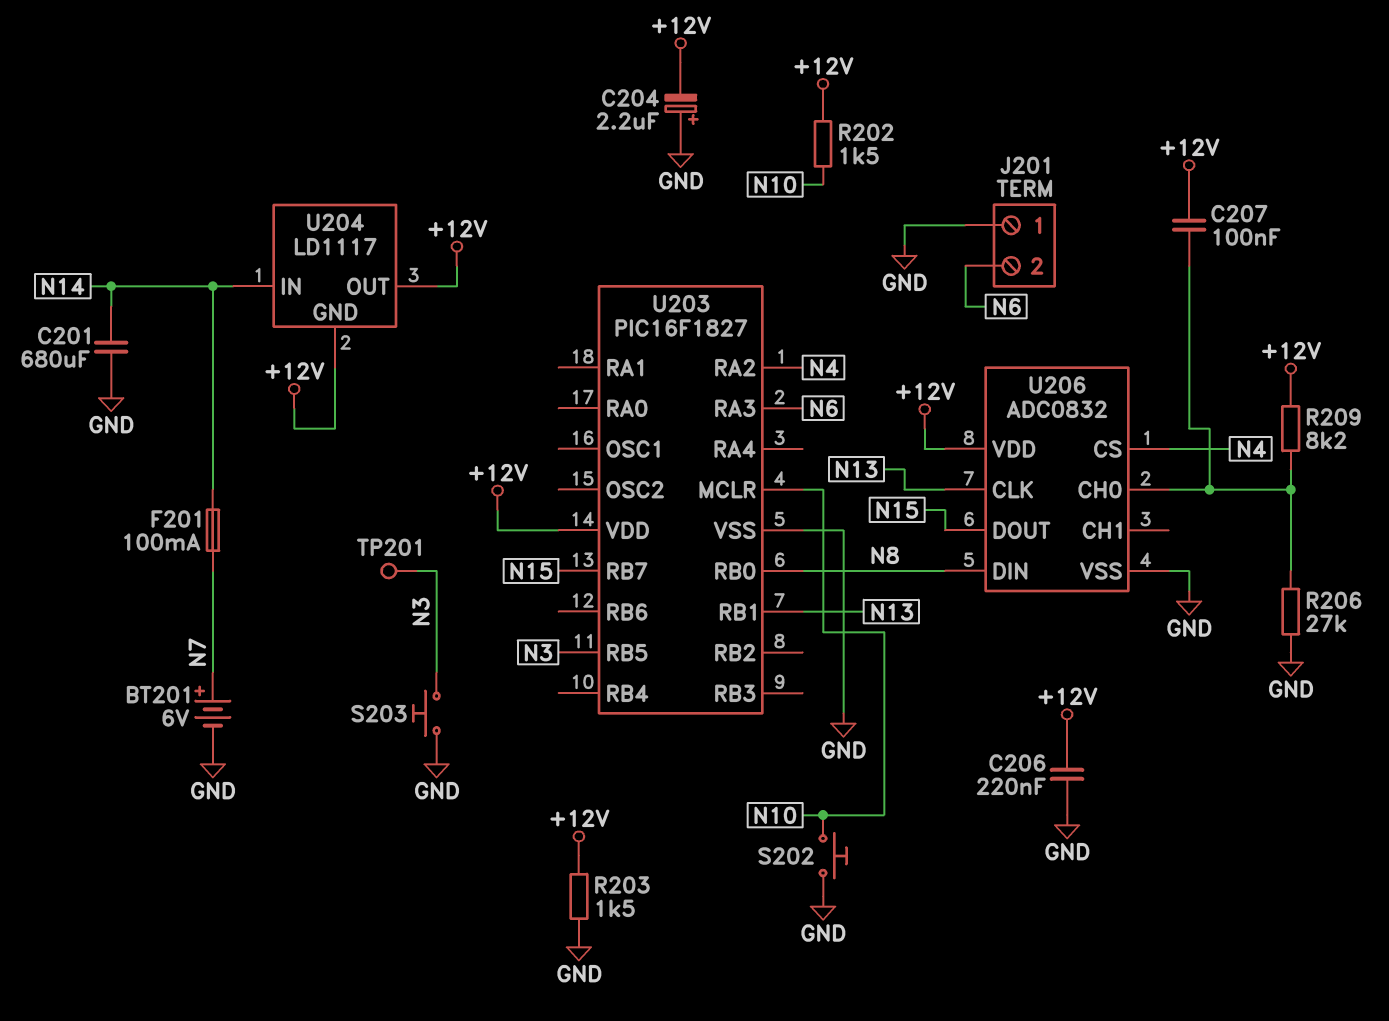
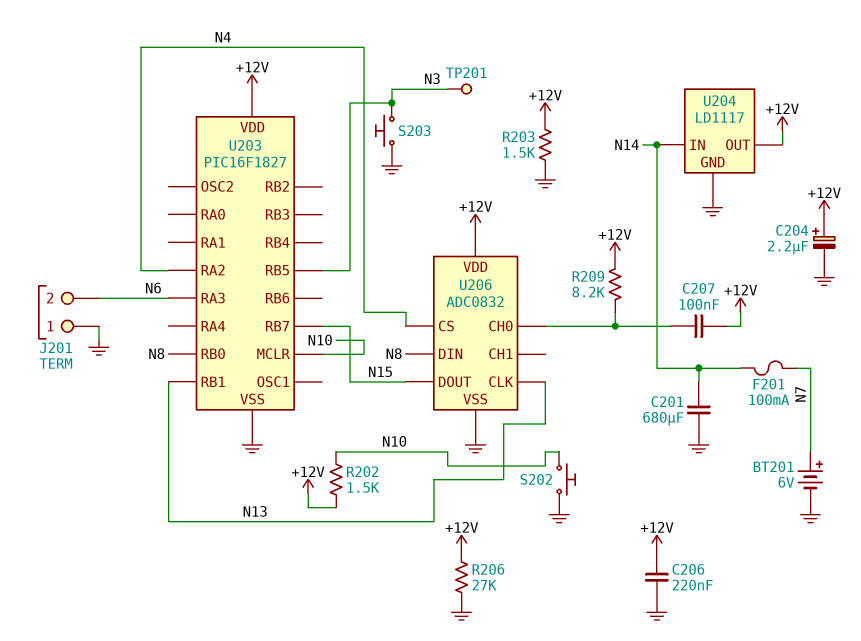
C204: 2.2uF (plus GND, minus +12V) -> 2.2uF (plus +12V, minus GND)
R206: 27k (GND, U206/CH0) -> 27k (+12V, GND)
U204 pin GND: +12V -> GND

